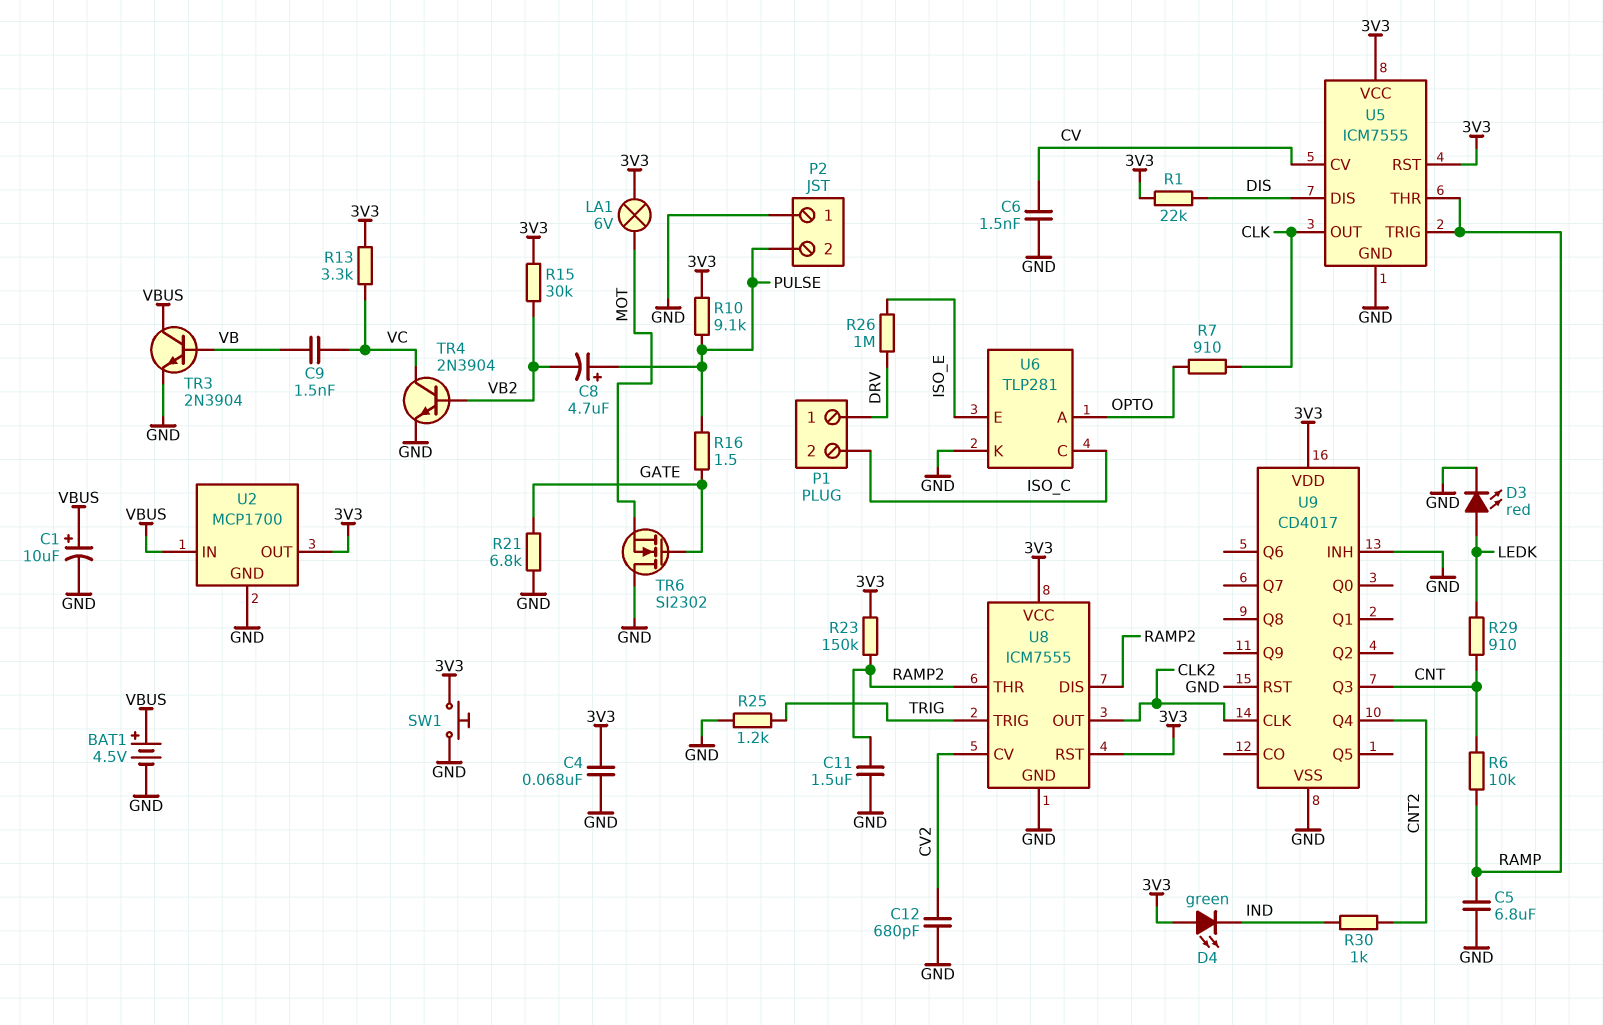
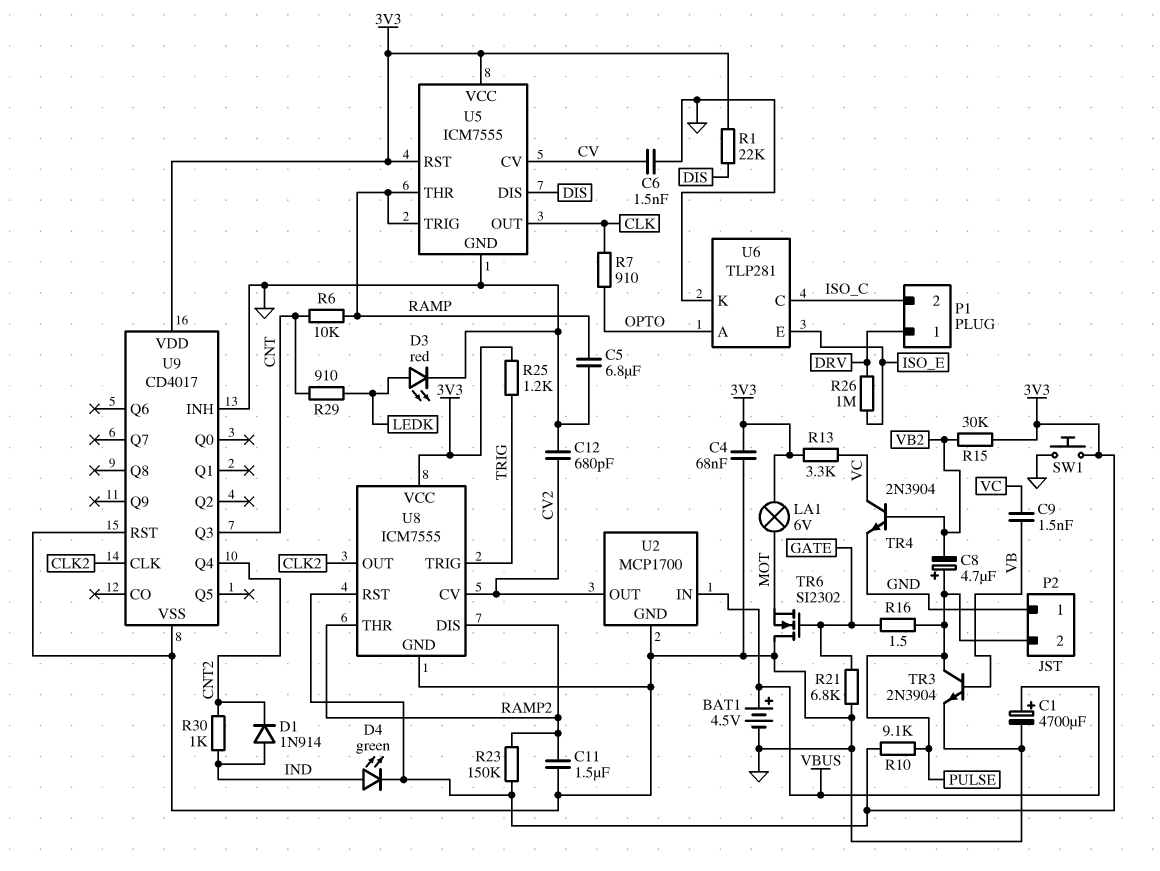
C1: 10uF (plus VBUS, minus GND) -> 4700uF (plus VBUS, minus GND)
D1: none -> diode 1N914 (A IND, K CNT2)
D4: LED green (A 3V3, K IND) -> LED green (A IND, K 3V3)
R25: 1.2k (GND, TRIG) -> 1.2k (3V3, TRIG)
TR3: NPN 2N3904 (B VB, C VBUS, E GND) -> NPN 2N3904 (B VB, C PULSE, E GND)
U2 pin OUT: 3V3 -> CV2

